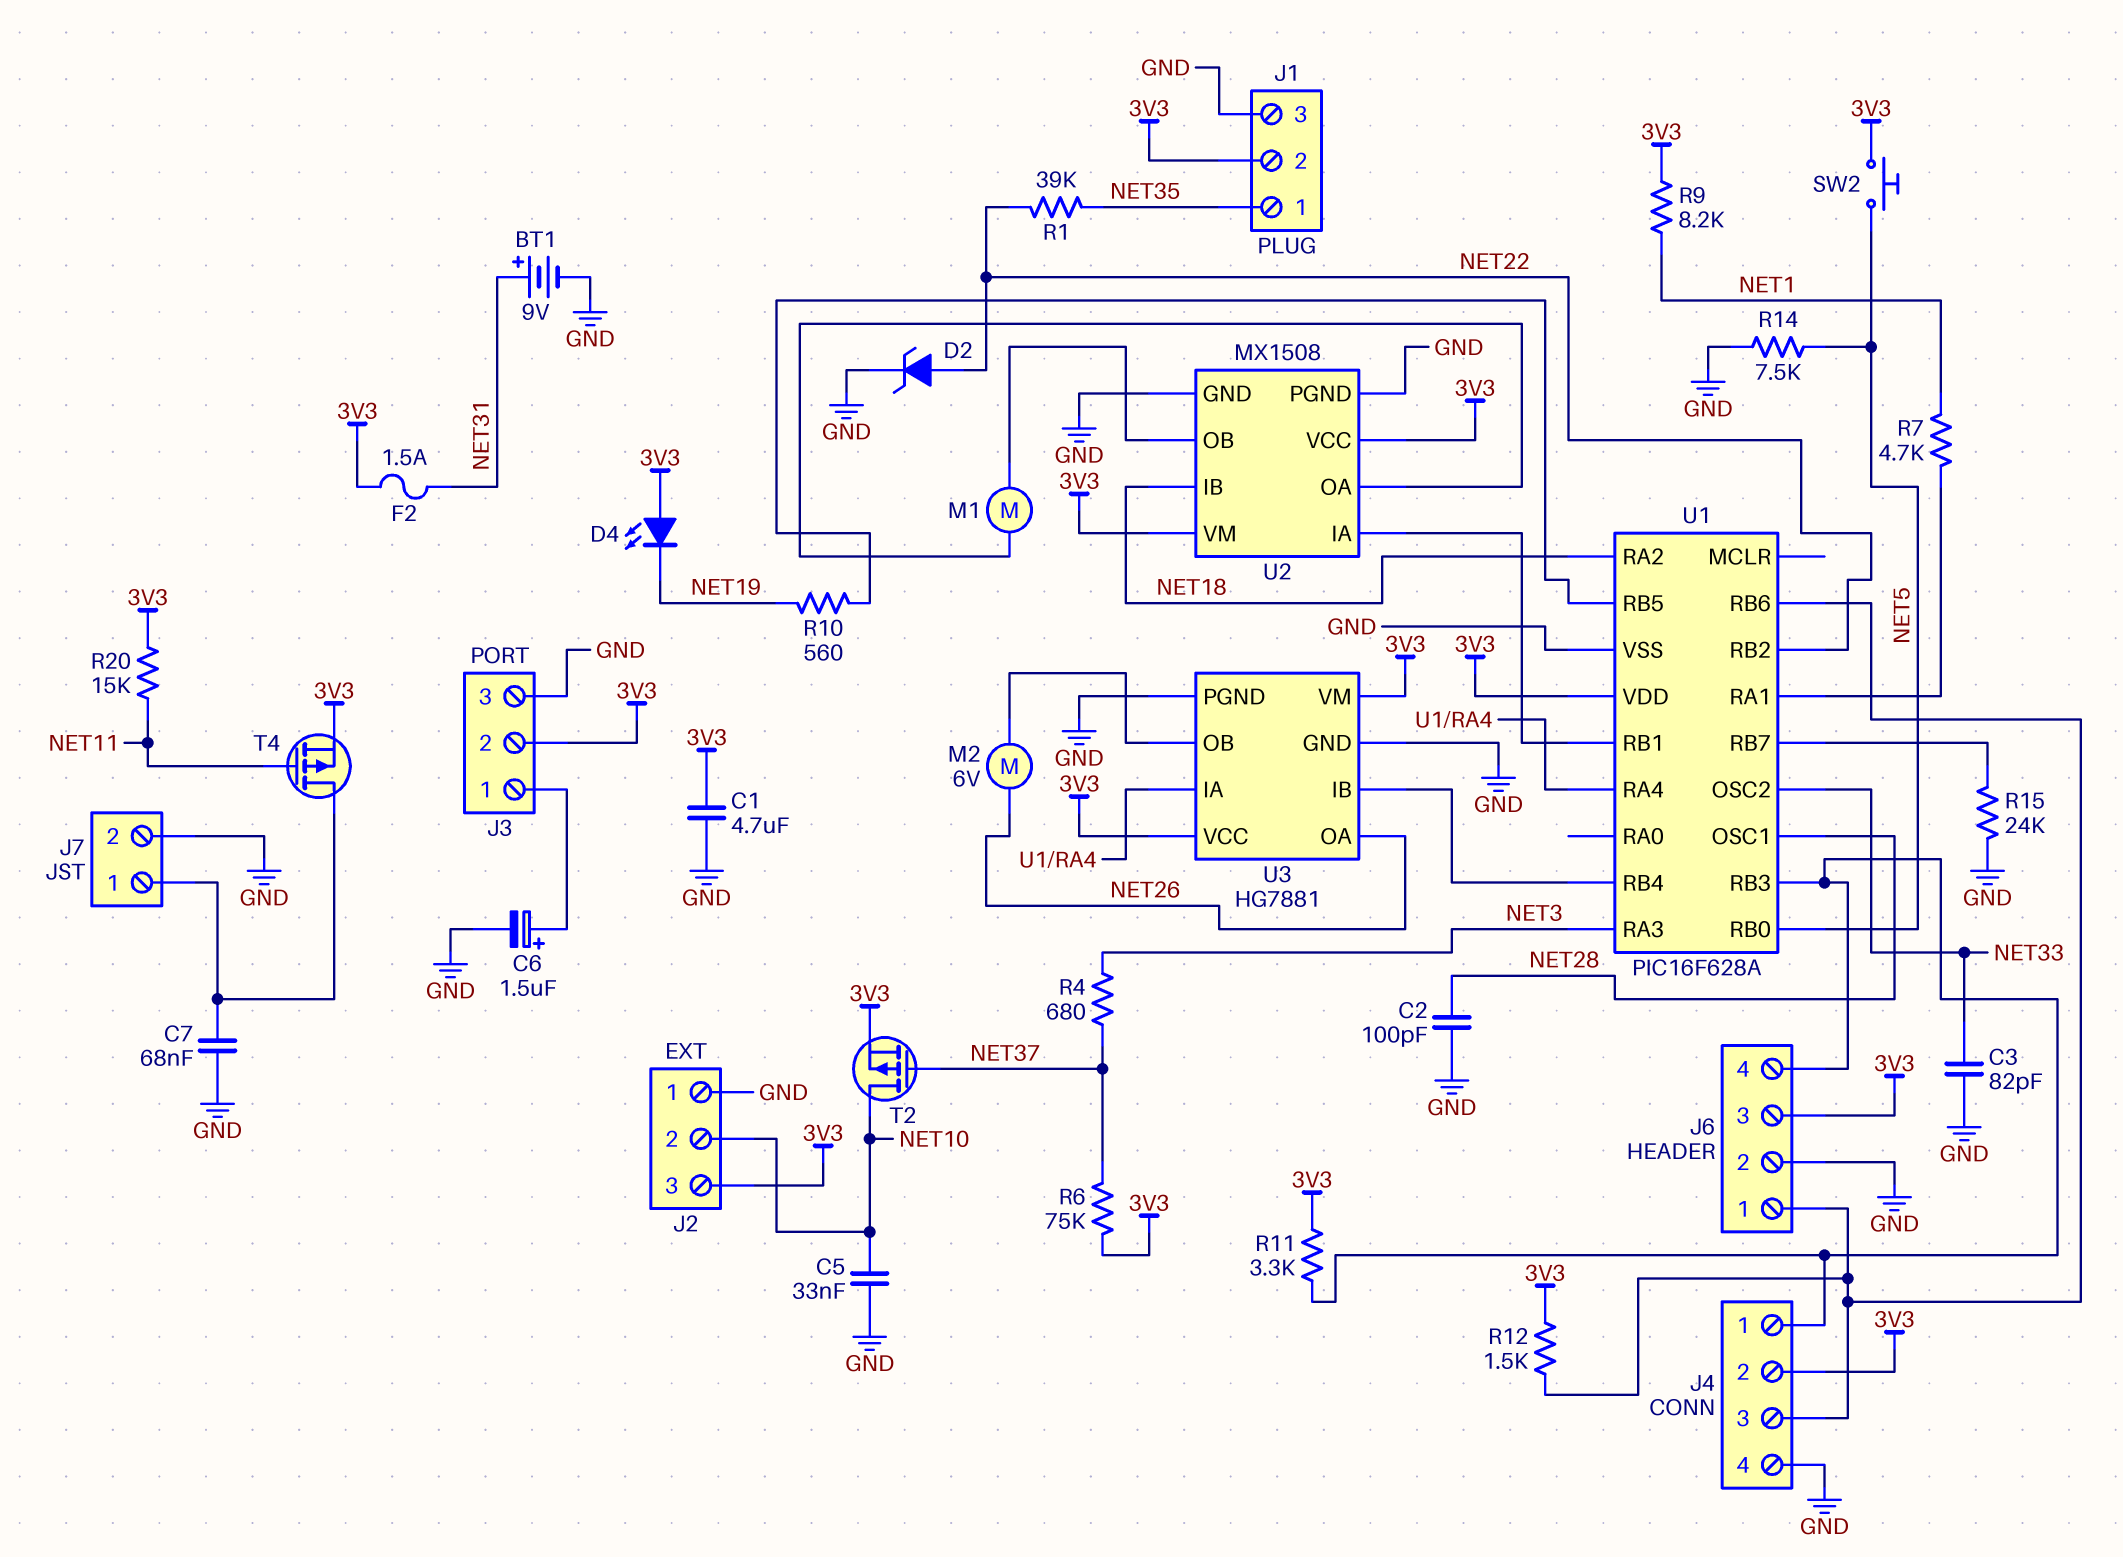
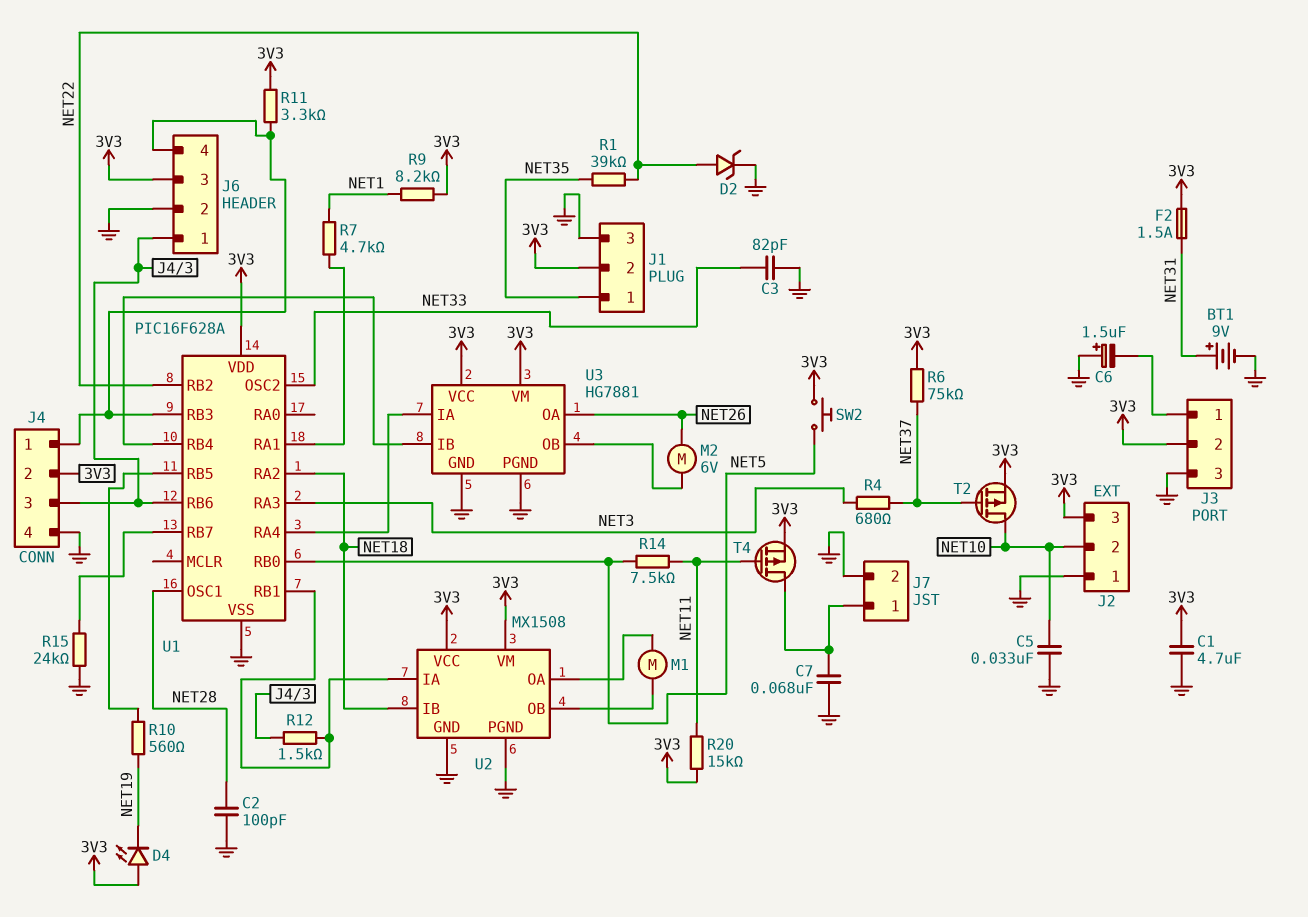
C6: 1.5uF (plus J3/1, minus GND) -> 1.5uF (plus GND, minus J3/1)
R12: 1.5k (3V3, J4/3) -> 1.5k (J4/3, U1/RB1)
R14: 7.5k (GND, NET5) -> 7.5k (NET5, NET11)

